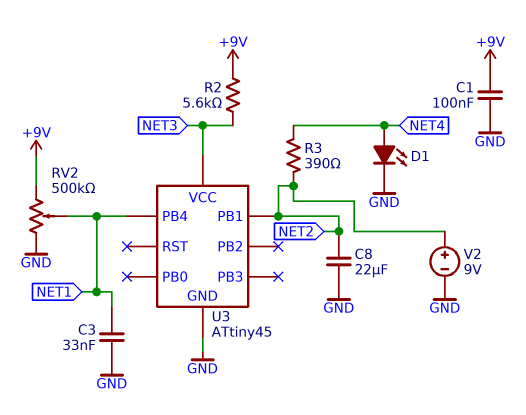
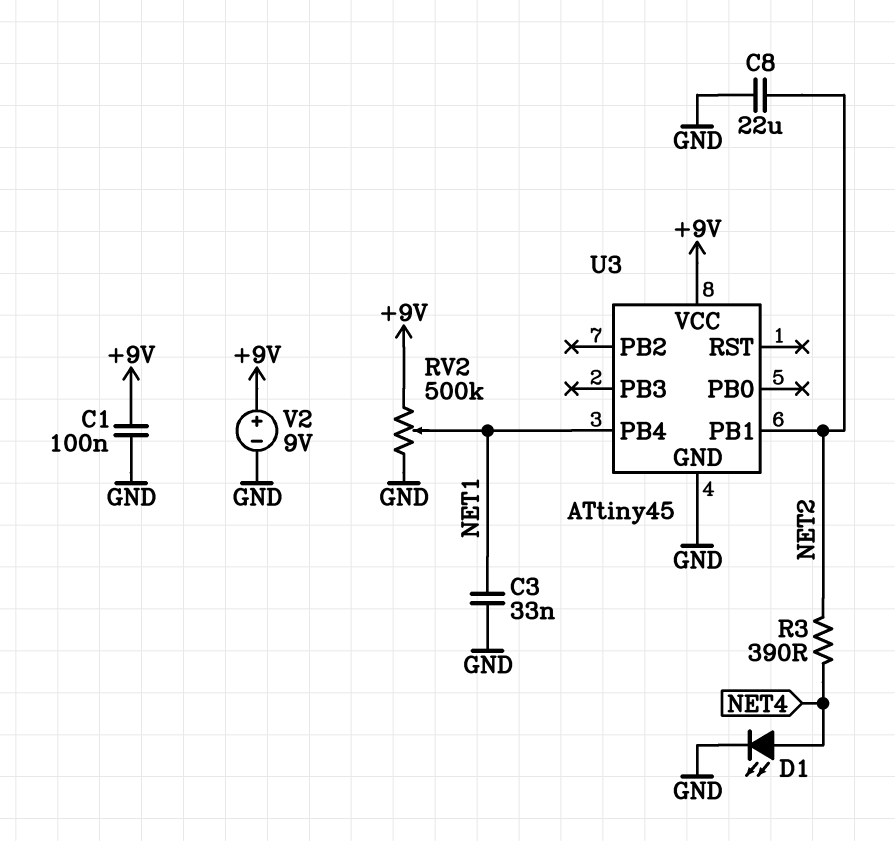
R2: 5.6k (+9V, NET3) -> none
U3 pin VCC: NET3 -> +9V
V2: 9V (plus NET2, minus GND) -> 9V (plus +9V, minus GND)

